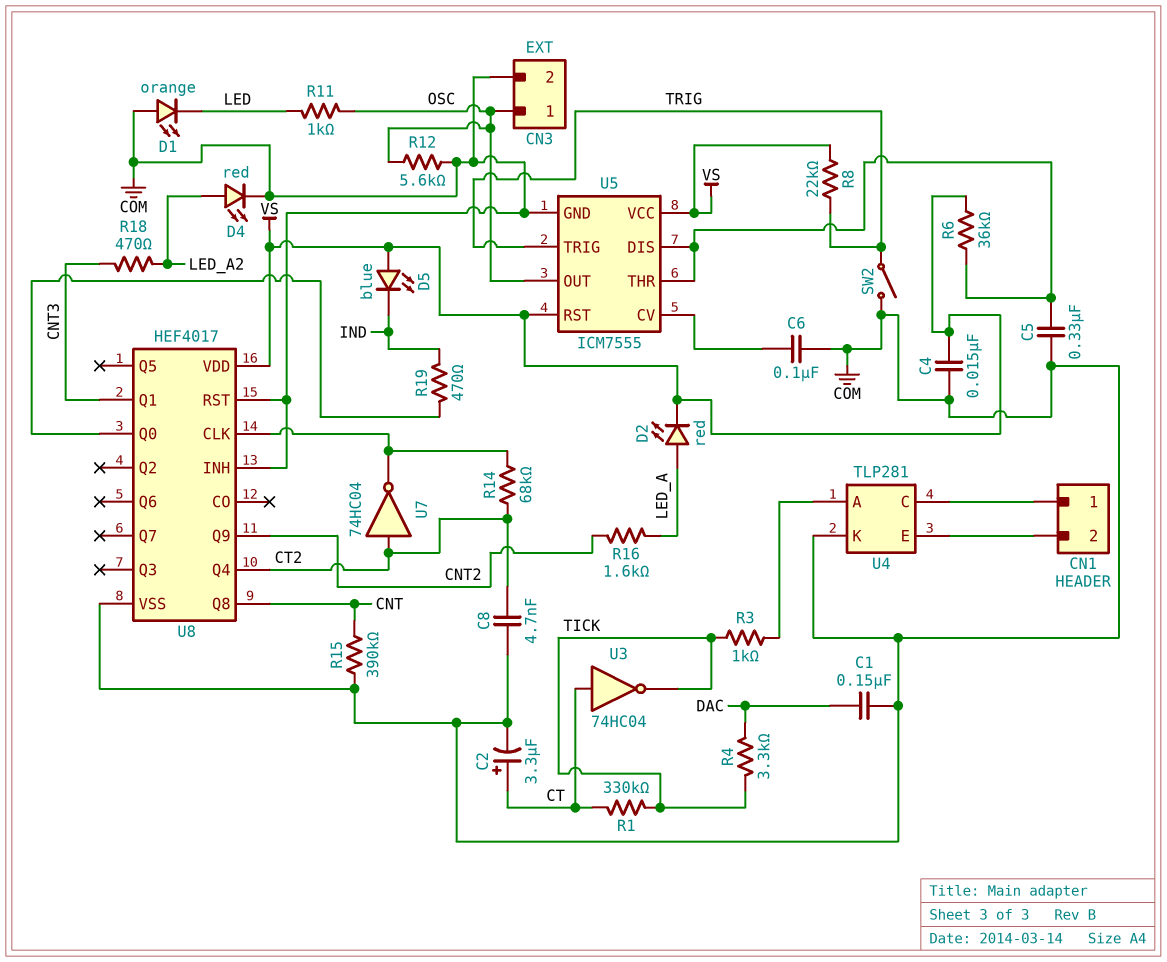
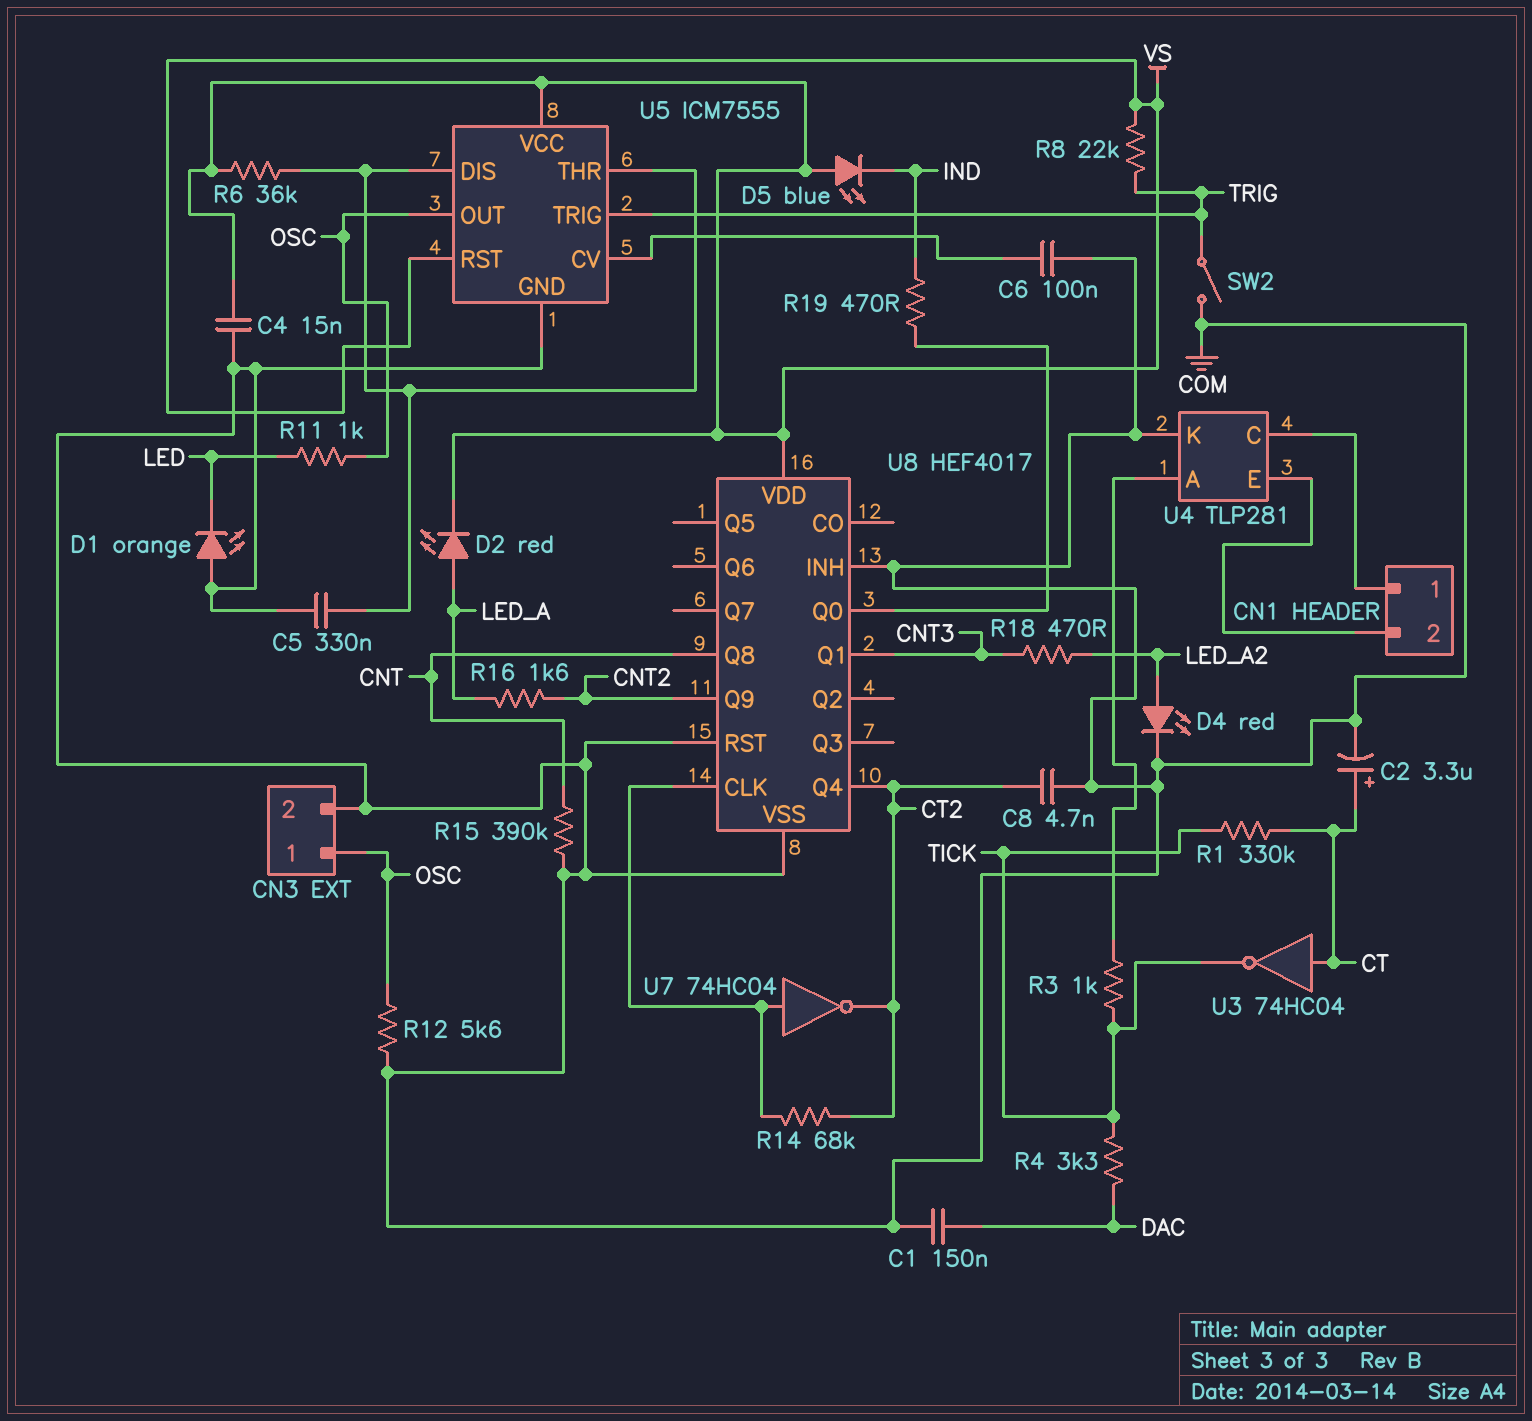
U7: NOT 74HC04 (in CT2, out U8/CLK) -> NOT 74HC04 (in U8/CLK, out CT2)

